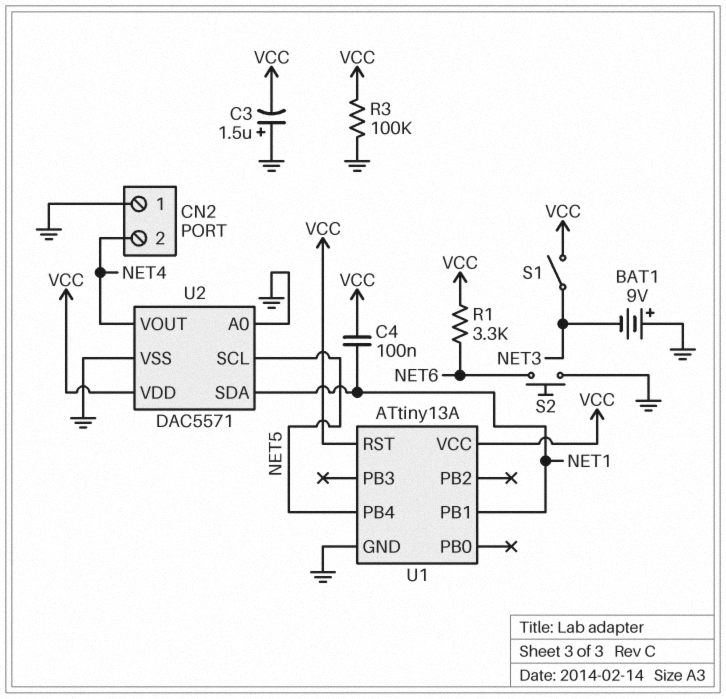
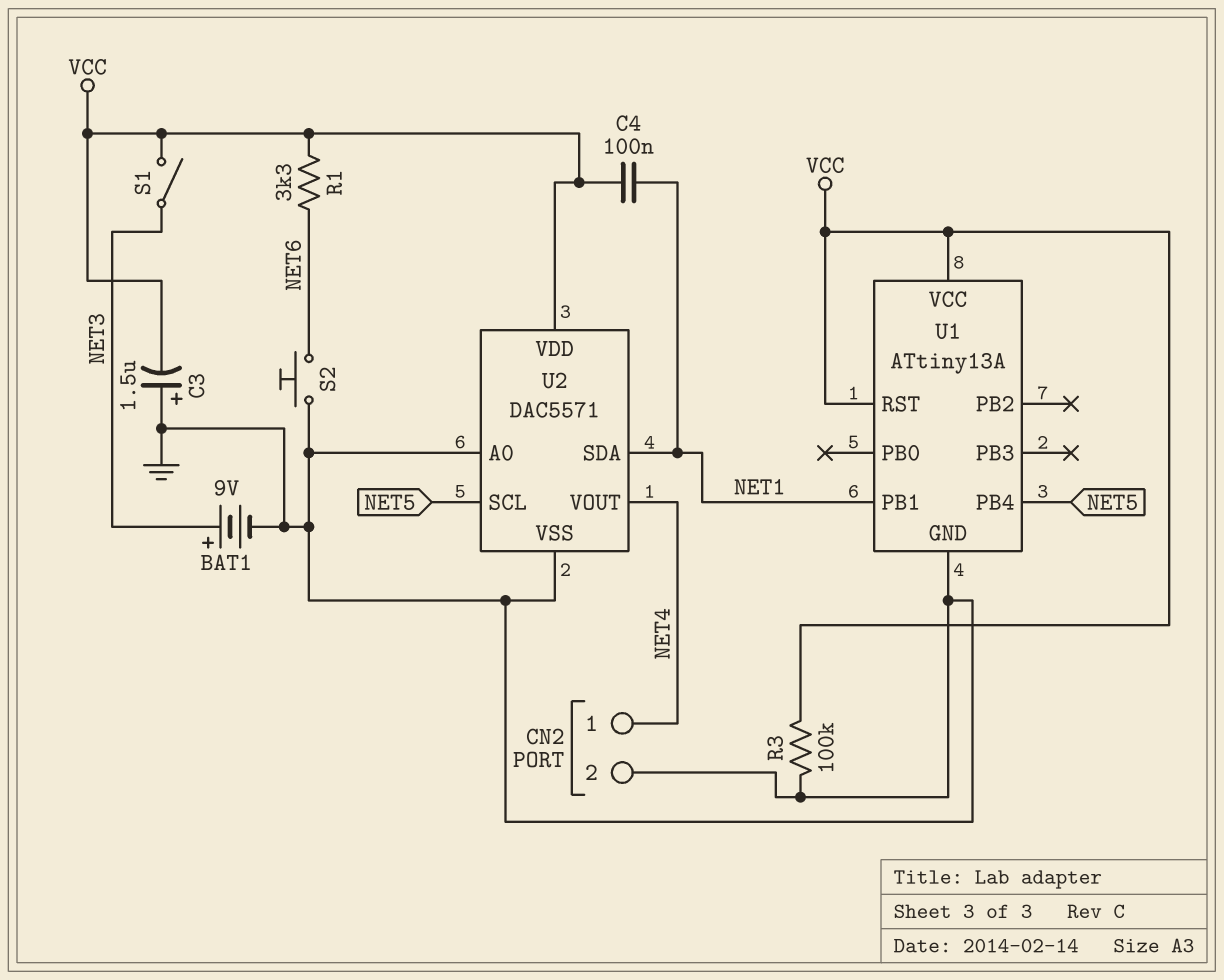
BAT1: 9V (plus GND, minus NET3) -> 9V (plus NET3, minus GND)
CN2 pin 1: GND -> NET4
CN2 pin 2: NET4 -> GND

